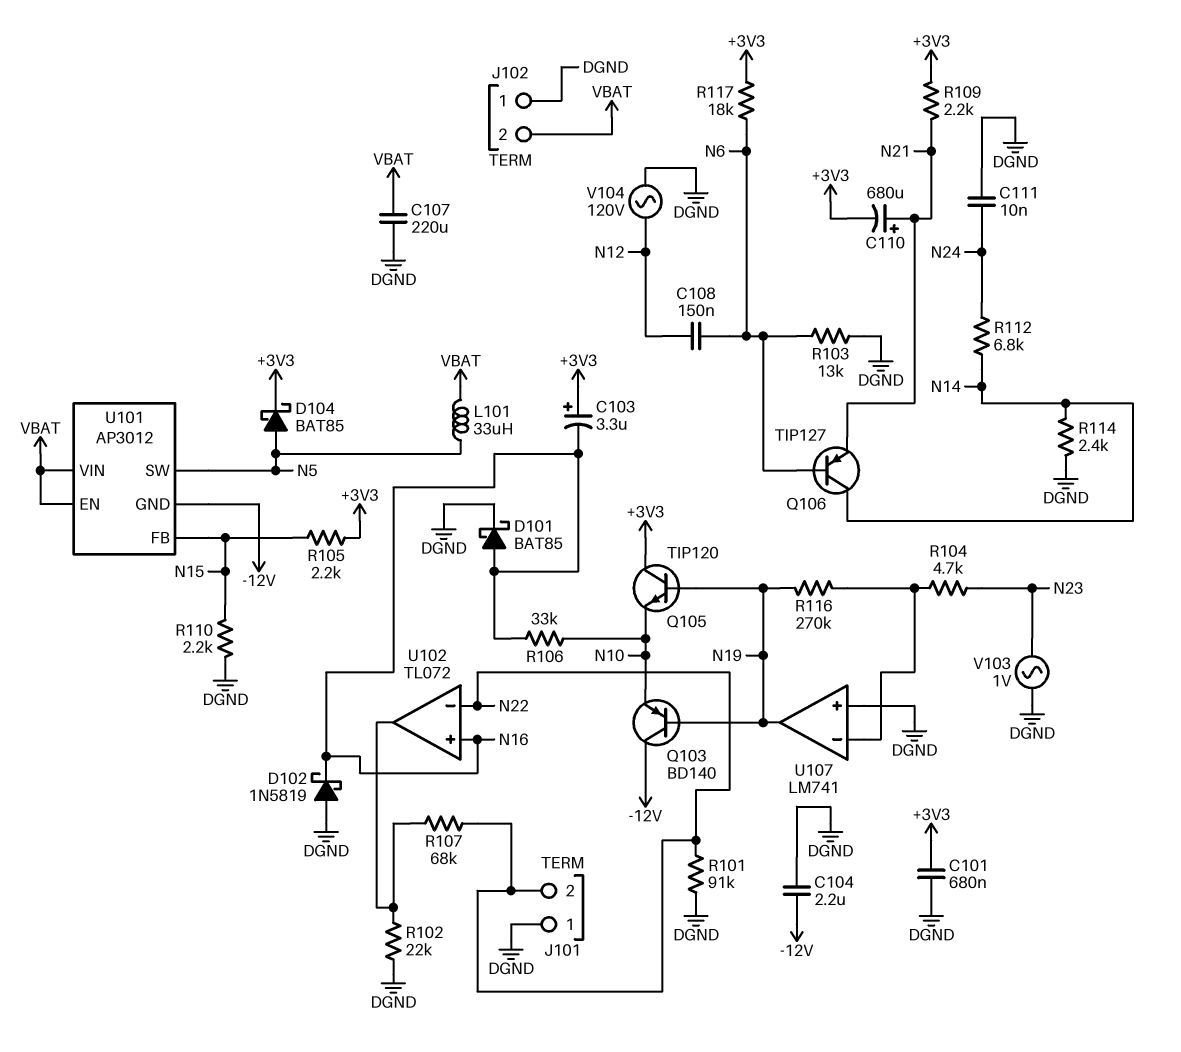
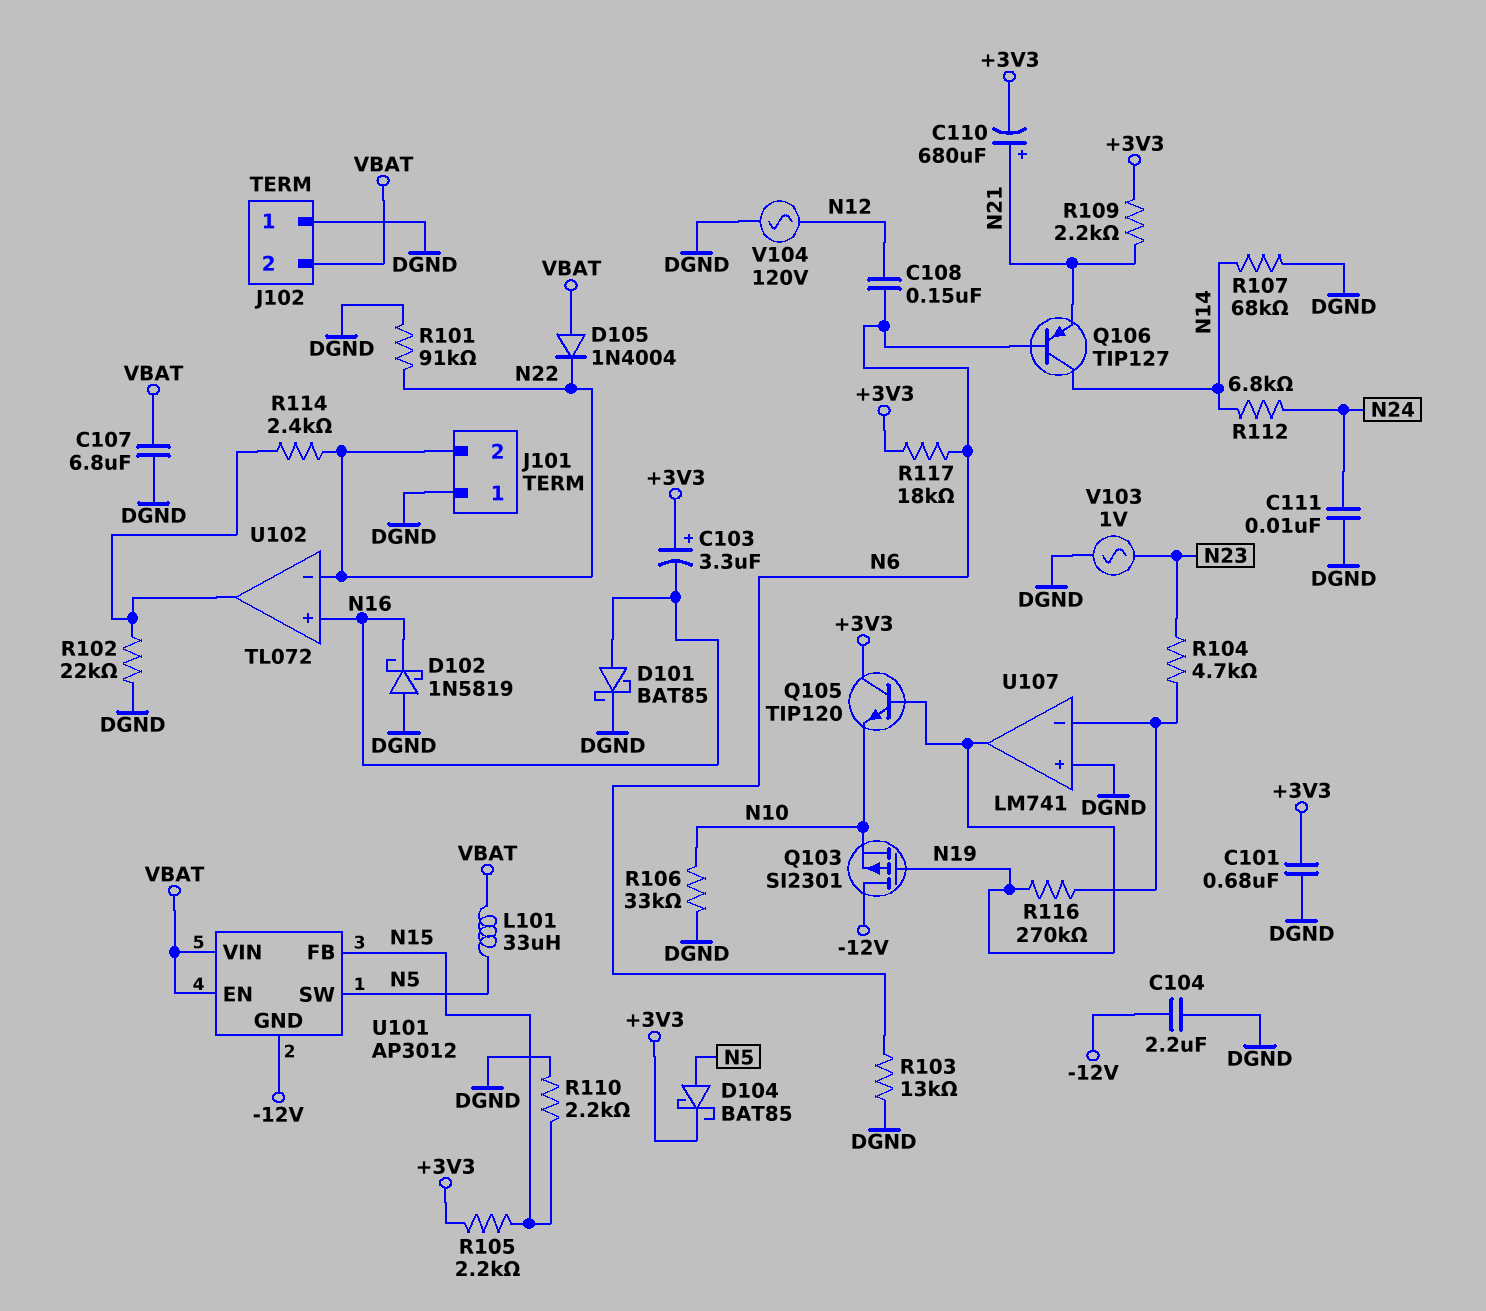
C107: 220uF (DGND, VBAT) -> 6.8uF (DGND, VBAT)
D105: none -> diode 1N4004 (A VBAT, K N22)
Q103: PNP BD140 (B N19, C -12V, E N10) -> PMOS SI2301 (G N19, D -12V, S N10)
R106: 33k (N10, N16) -> 33k (DGND, N10)
R107: 68k (N22, U102/out) -> 68k (DGND, N14)
R114: 2.4k (DGND, N14) -> 2.4k (N22, U102/out)

